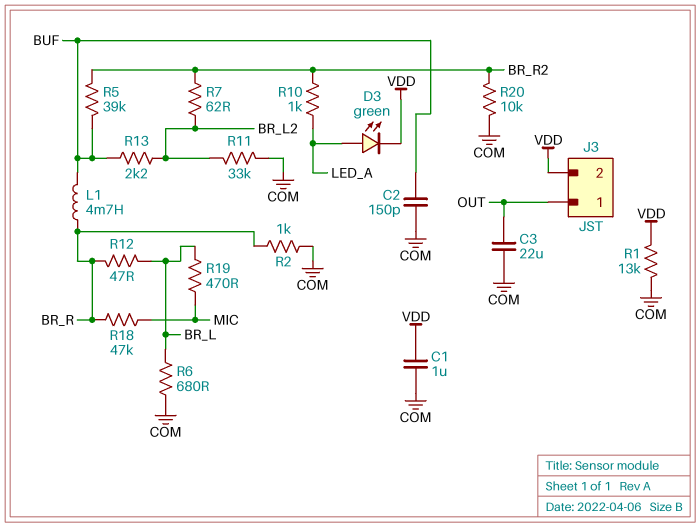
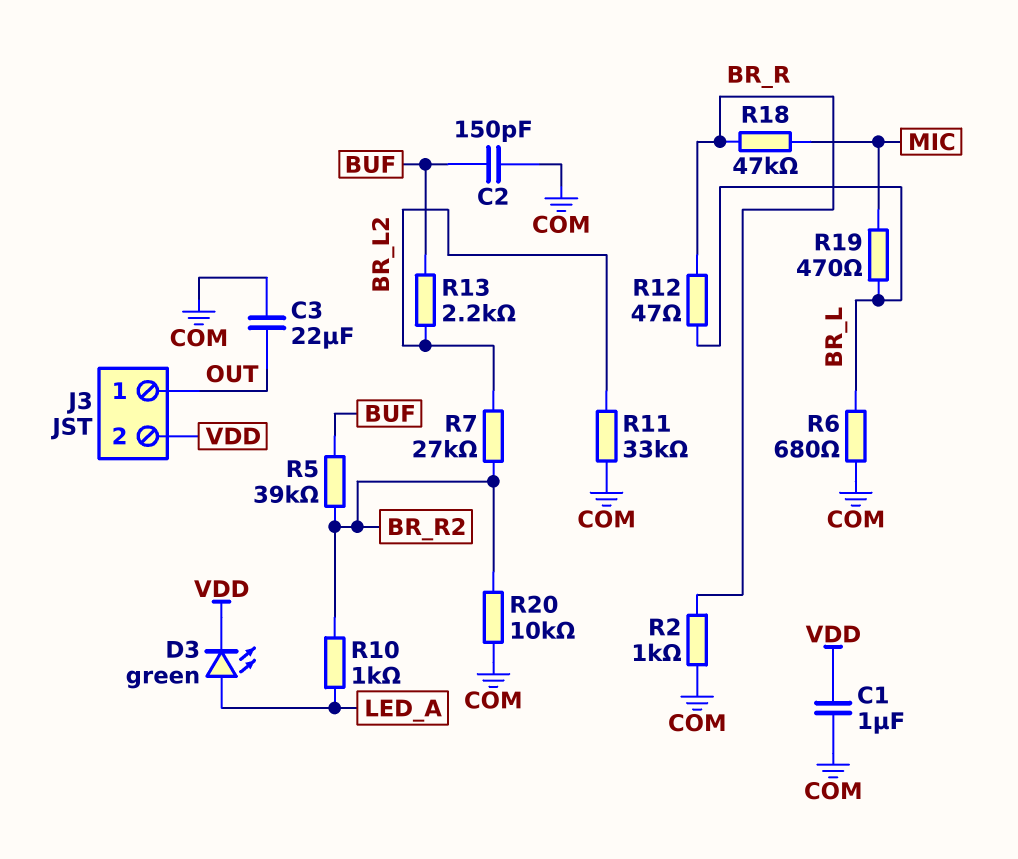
L1: 4.7mH (BR_R, BUF) -> none
R1: 13k (COM, VDD) -> none
R7: 62 (BR_L2, BR_R2) -> 27k (BR_L2, BR_R2)

